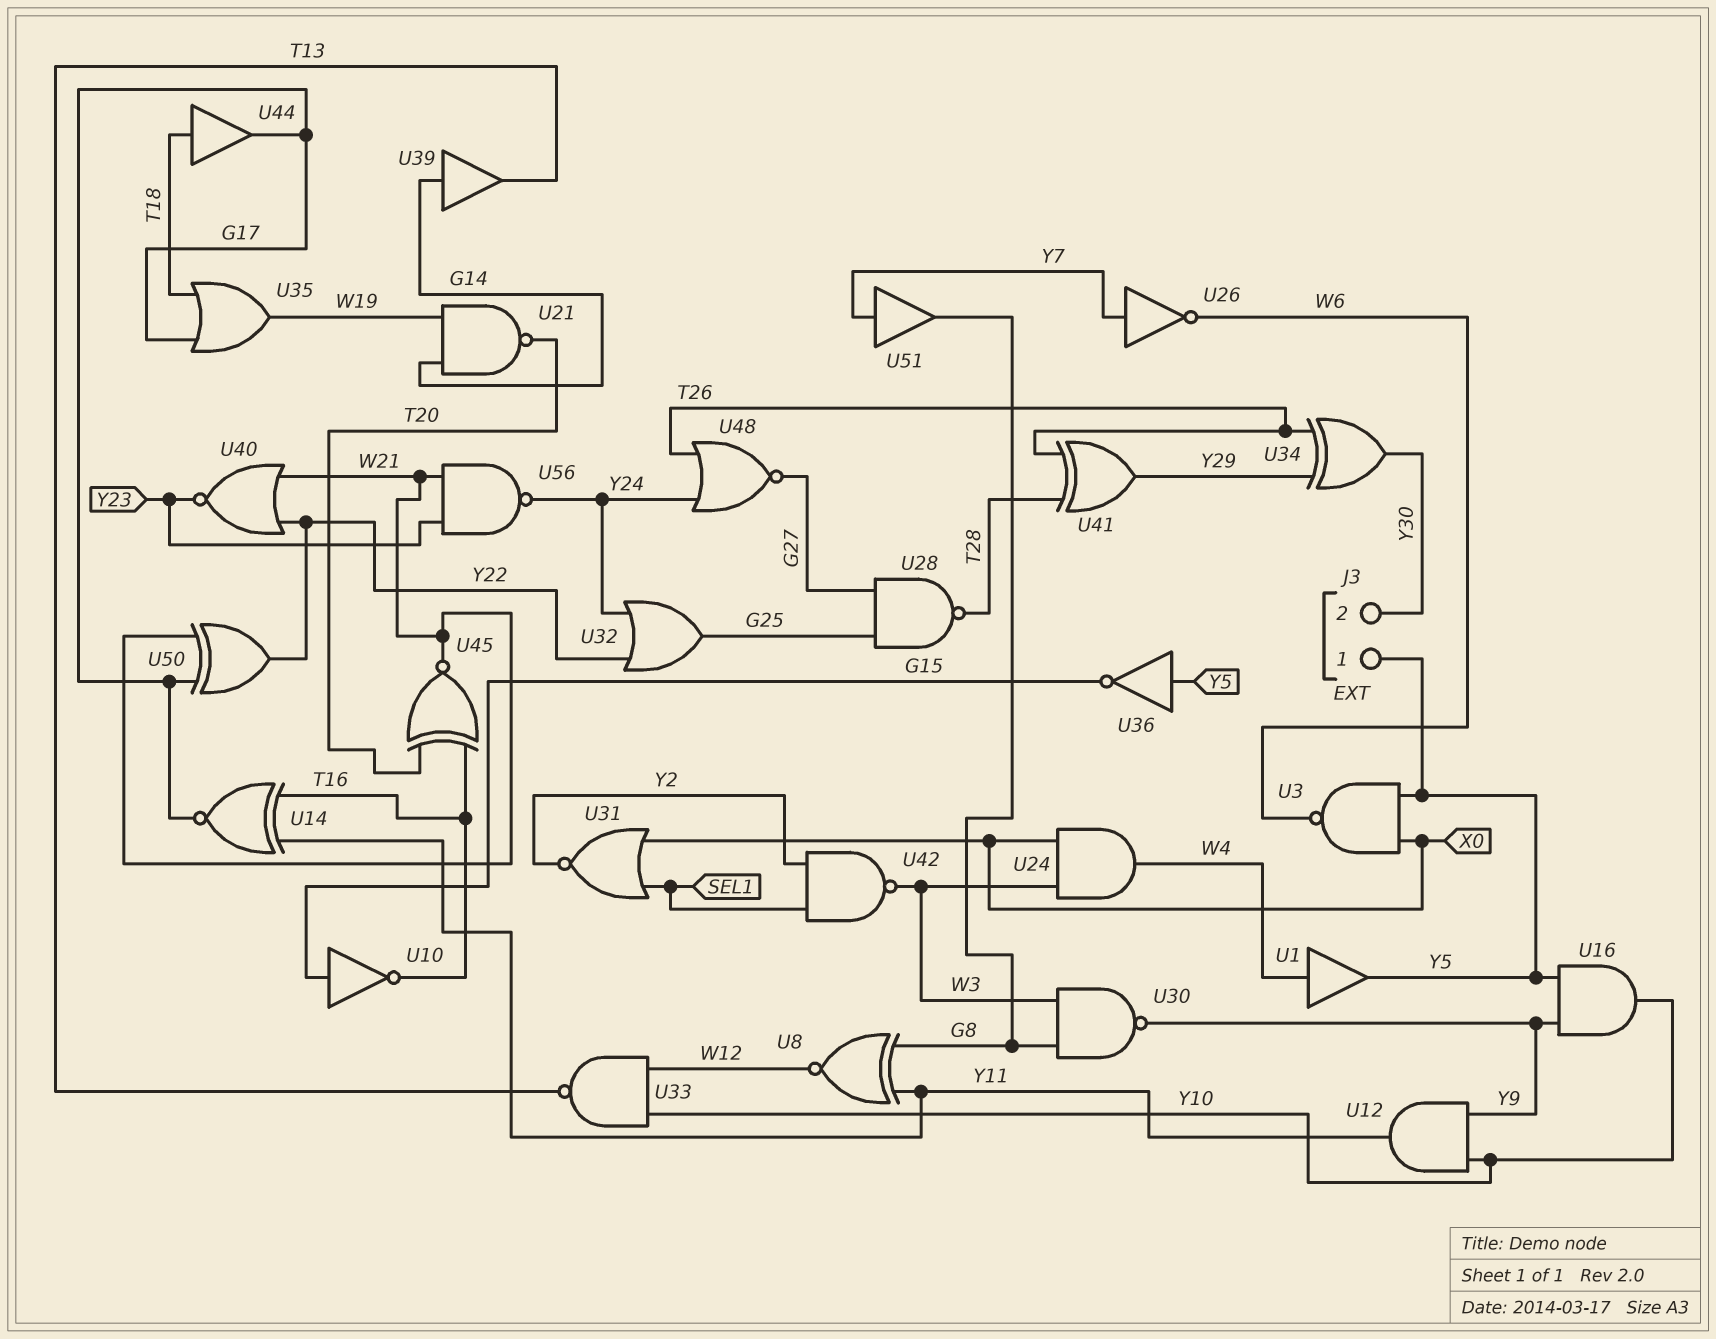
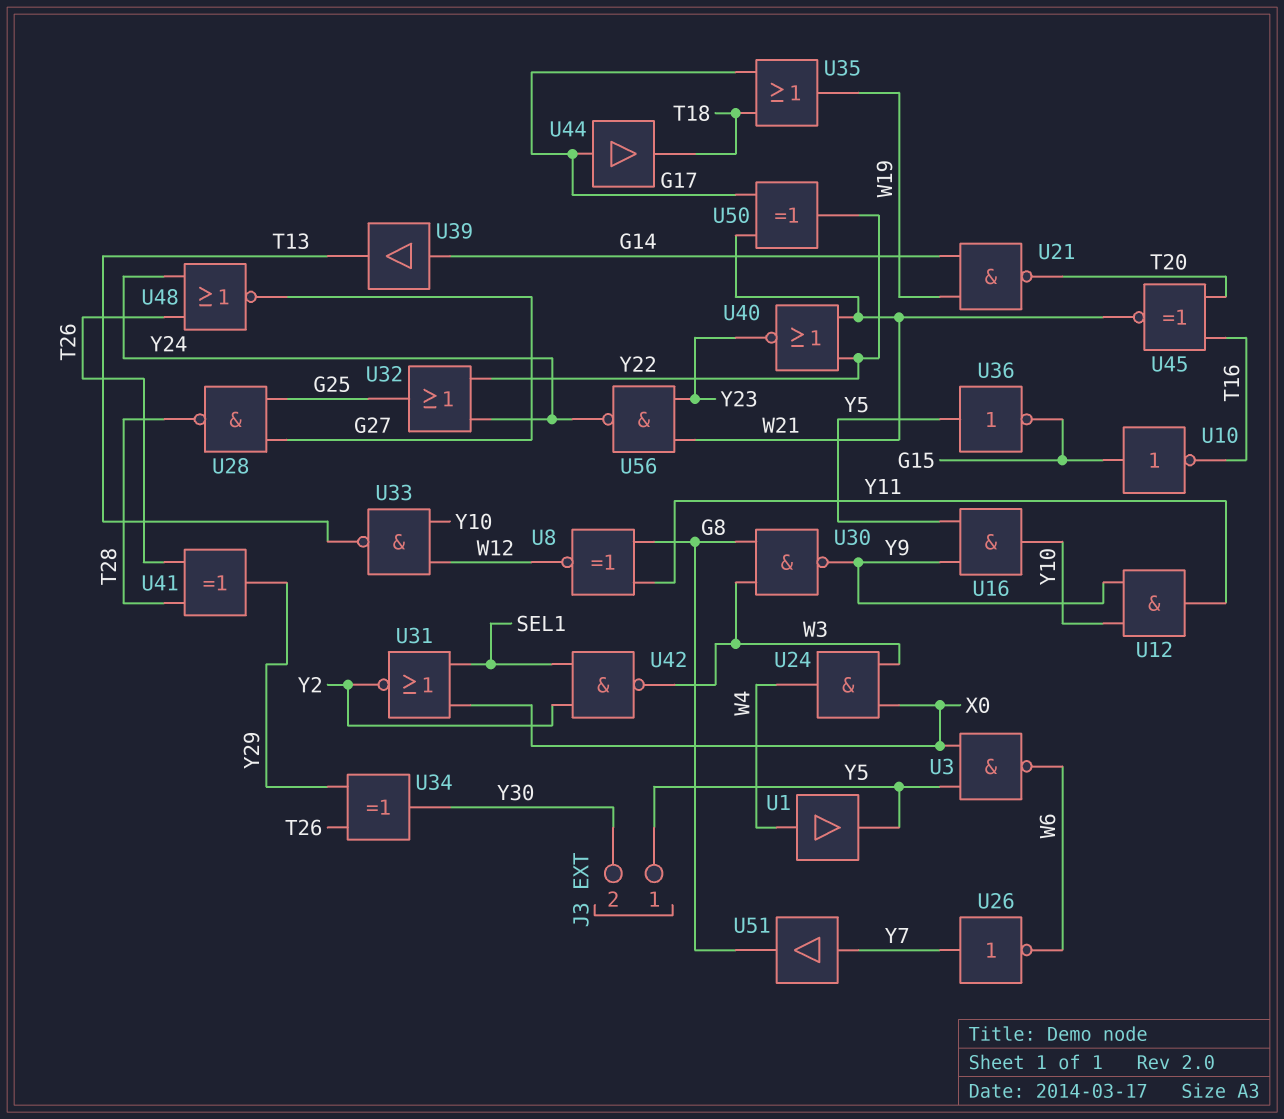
U14: XNOR (in T16, in Y11, out G17) -> none
U44: buffer (in T18, out G17) -> buffer (in G17, out T18)

